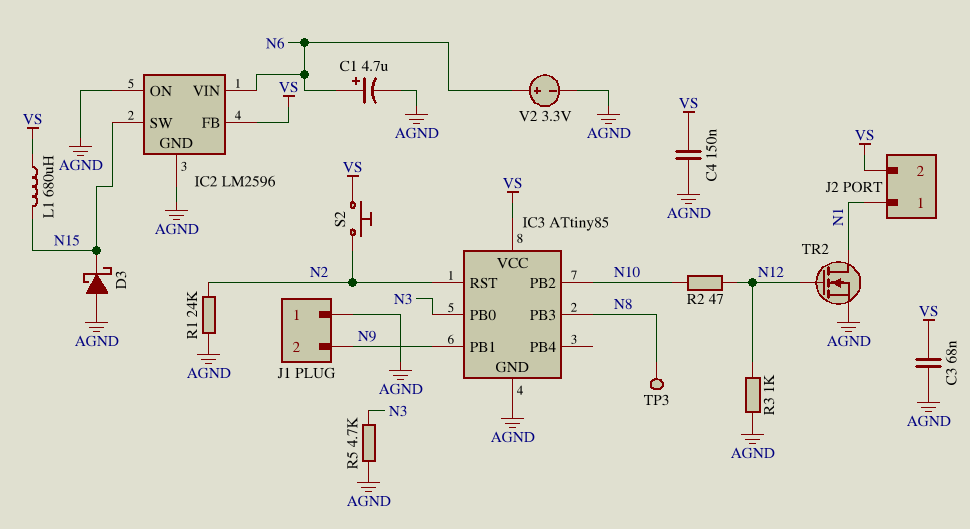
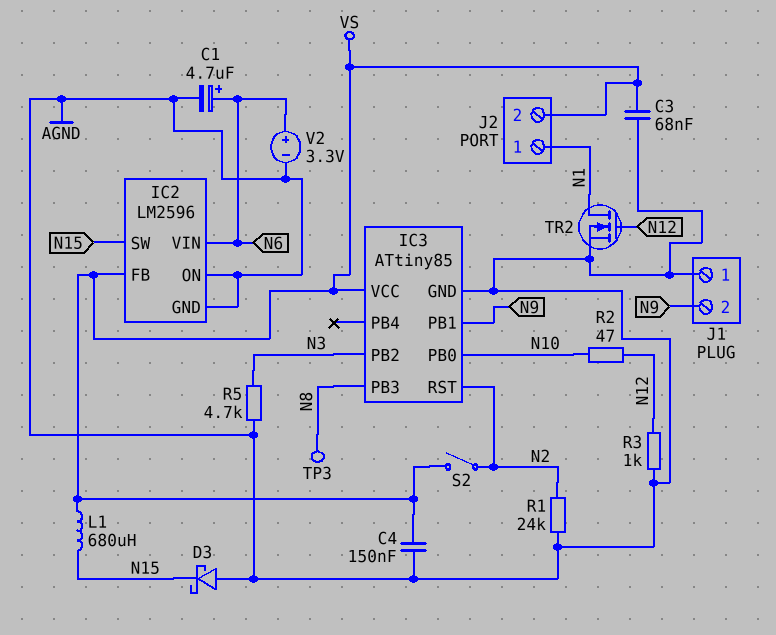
IC3 pin PB0: N3 -> N10
IC3 pin PB2: N10 -> N3
S2: button (N2, VS) -> switch (N2, VS)

